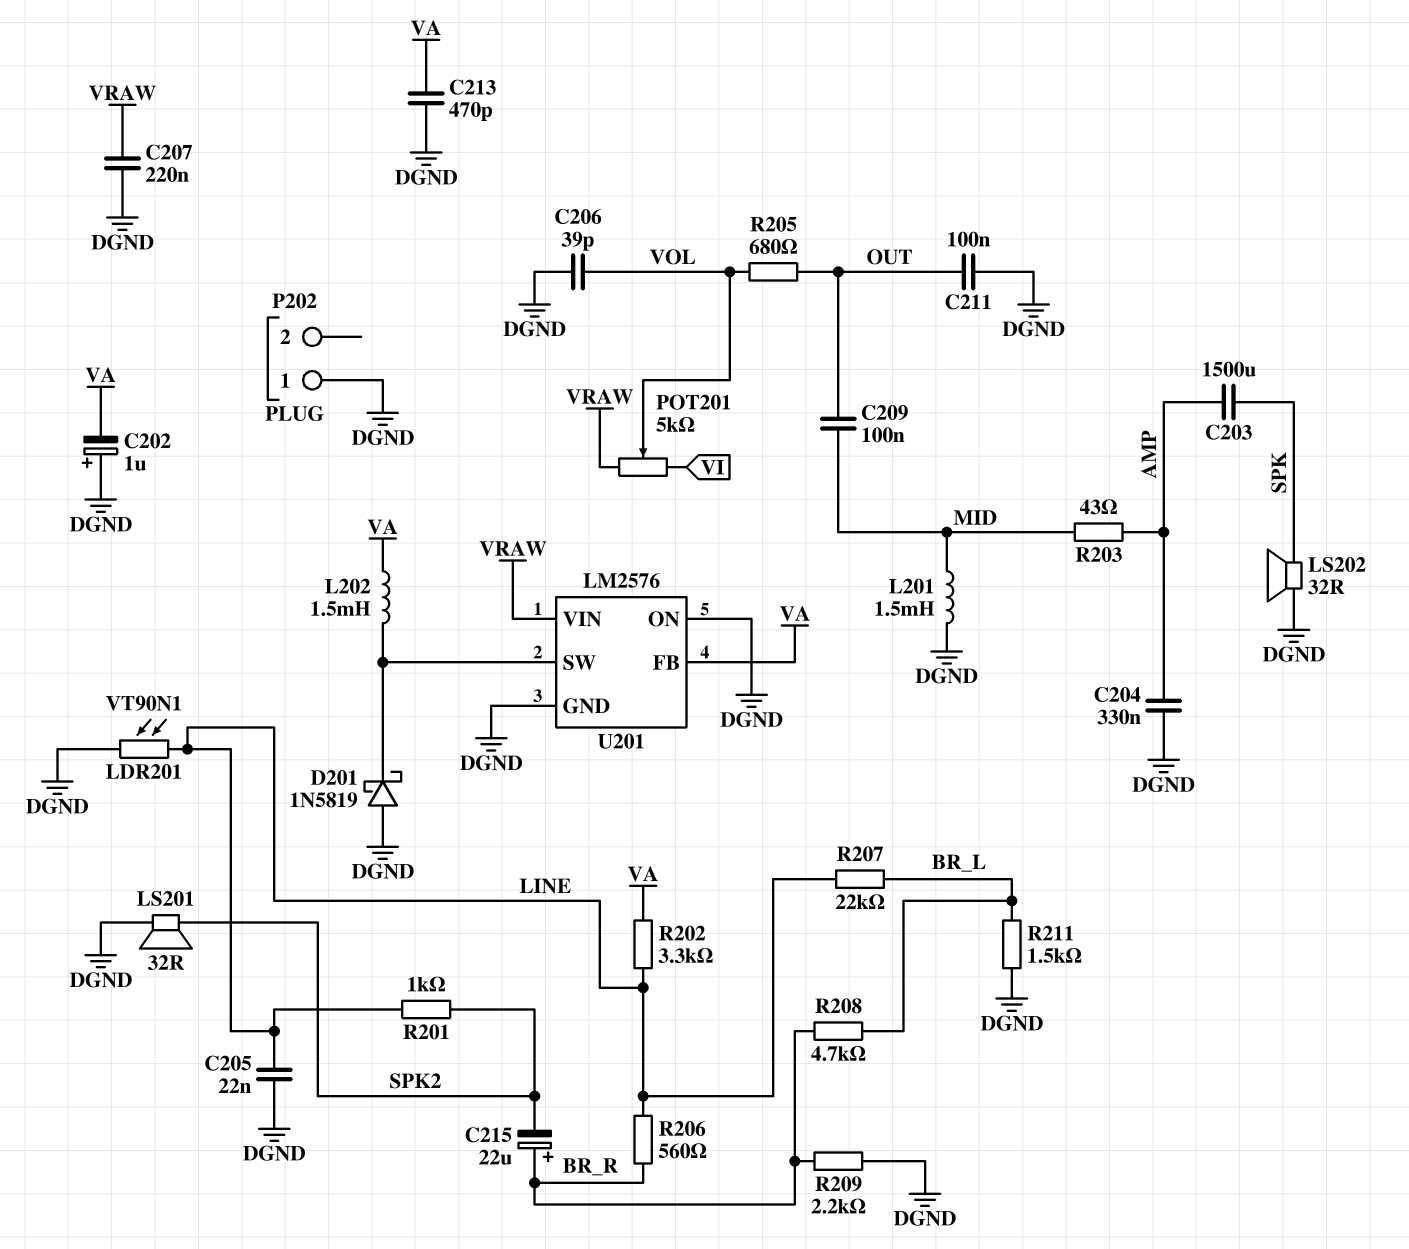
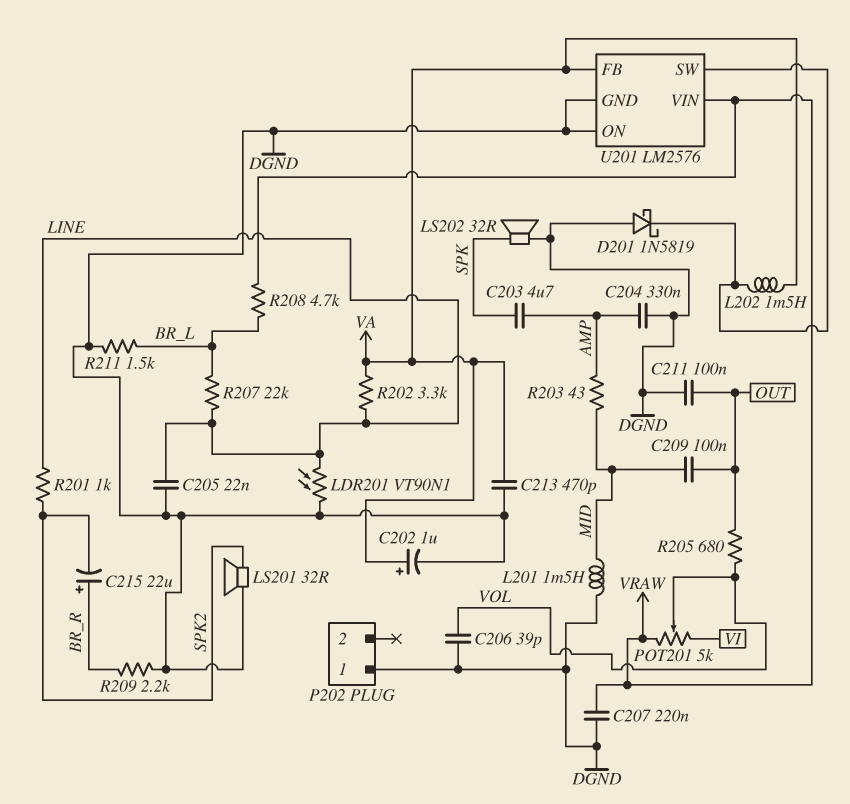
C202: 1uF (plus DGND, minus VA) -> 1uF (plus VA, minus DGND)
C203: 1500uF (AMP, SPK) -> 4.7uF (AMP, SPK)
R206: 560 (BR_R, LINE) -> none
R208: 4.7k (BR_L, BR_R) -> 4.7k (BR_L, VRAW)

